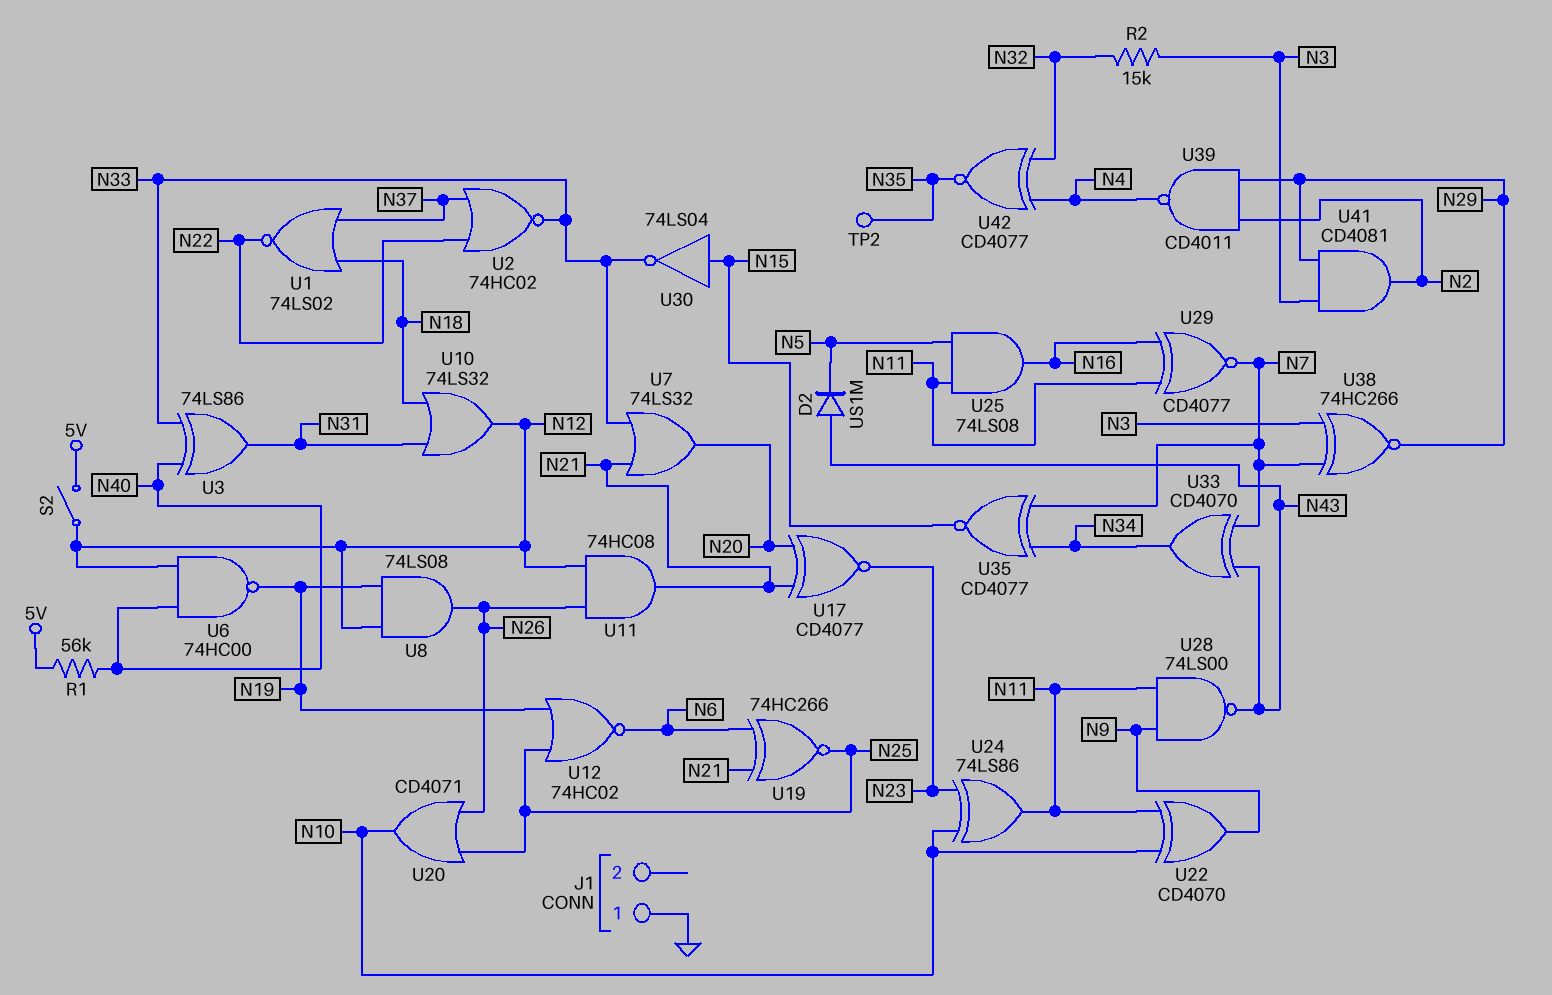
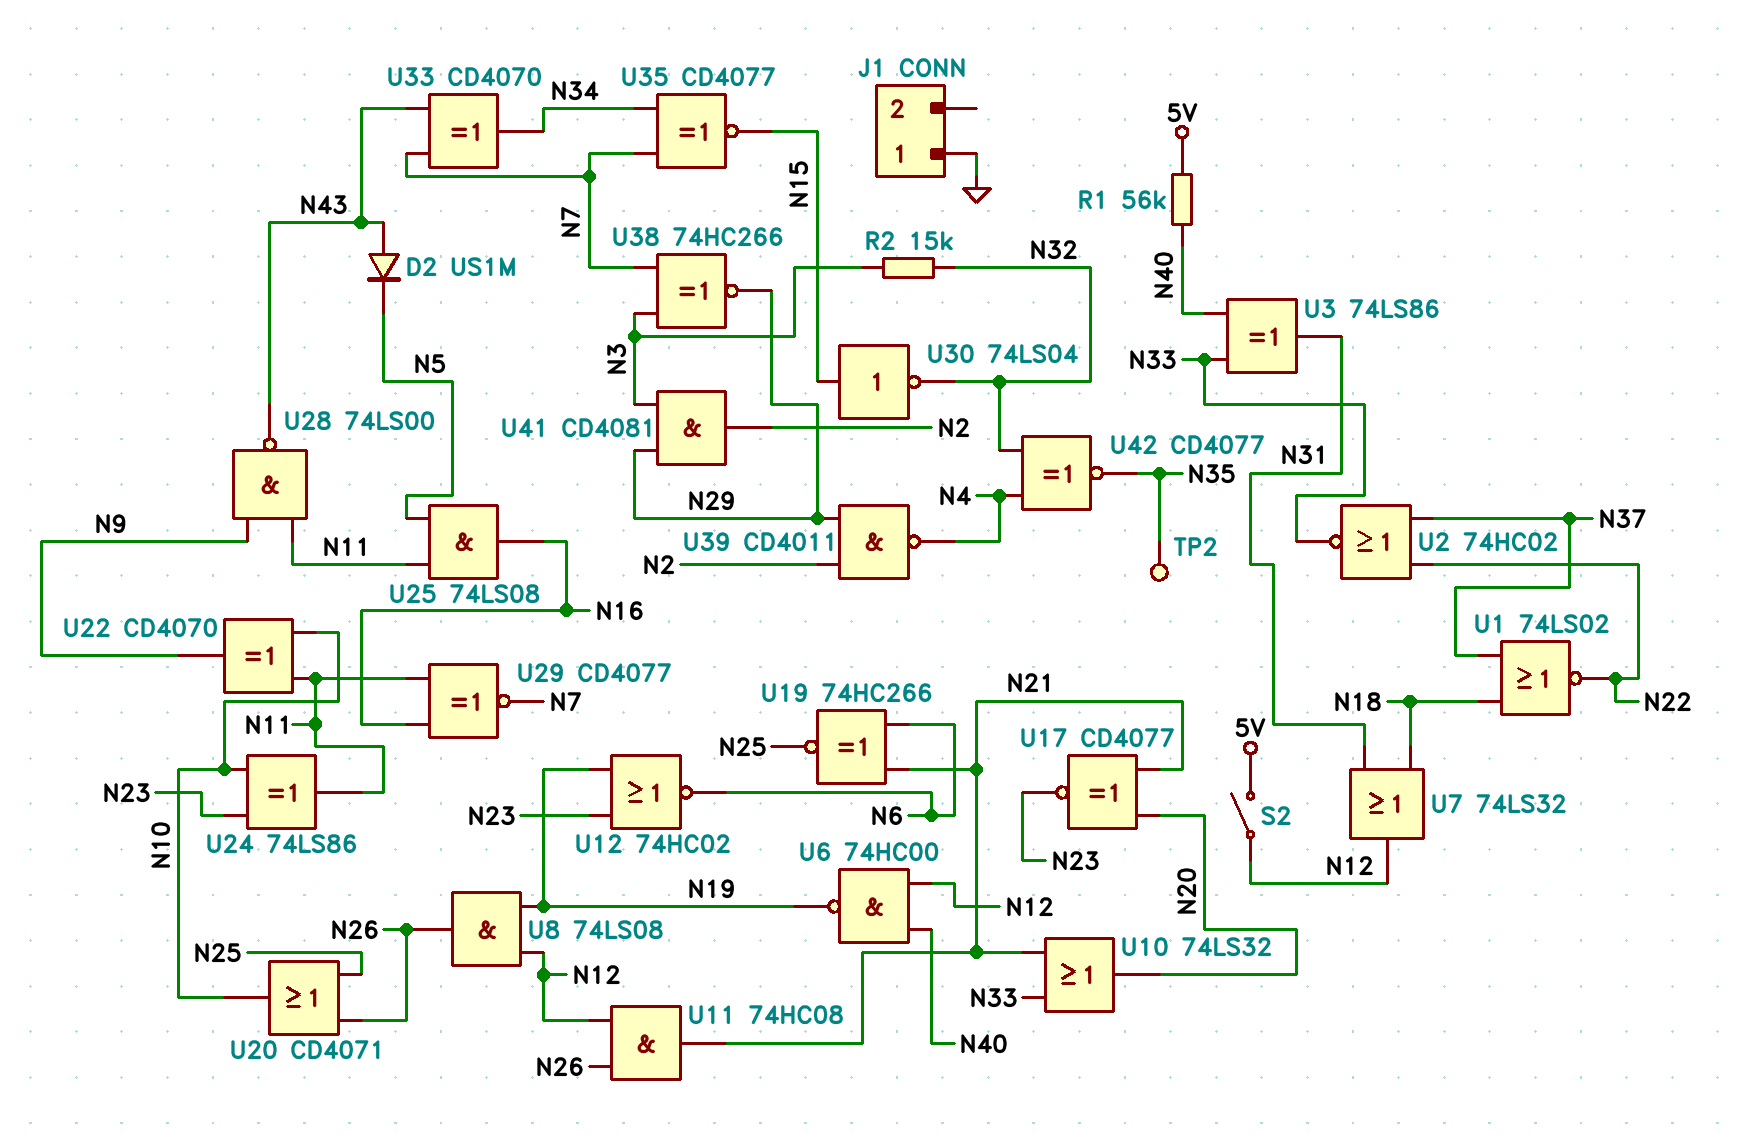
U7: OR 74LS32 (in N21, in N33, out N20) -> OR 74LS32 (in N18, in N31, out N12)
U10: OR 74LS32 (in N18, in N31, out N12) -> OR 74LS32 (in N21, in N33, out N20)
U12: NOR 74HC02 (in N19, in N25, out N6) -> NOR 74HC02 (in N19, in N23, out N6)
U30: NOT 74LS04 (in N15, out N33) -> NOT 74LS04 (in N15, out N32)

